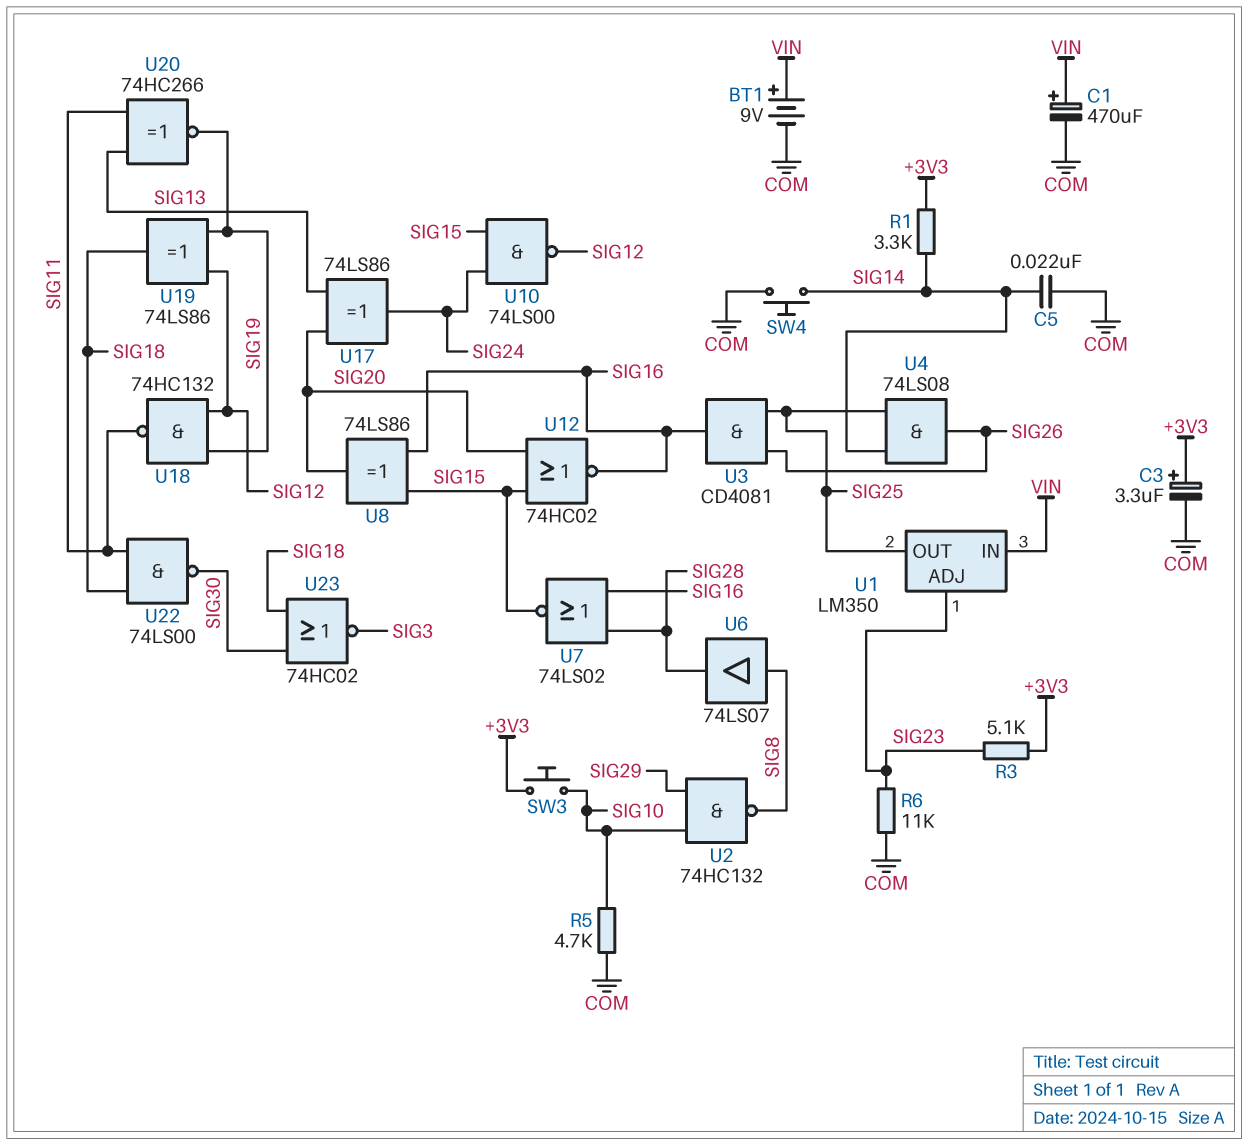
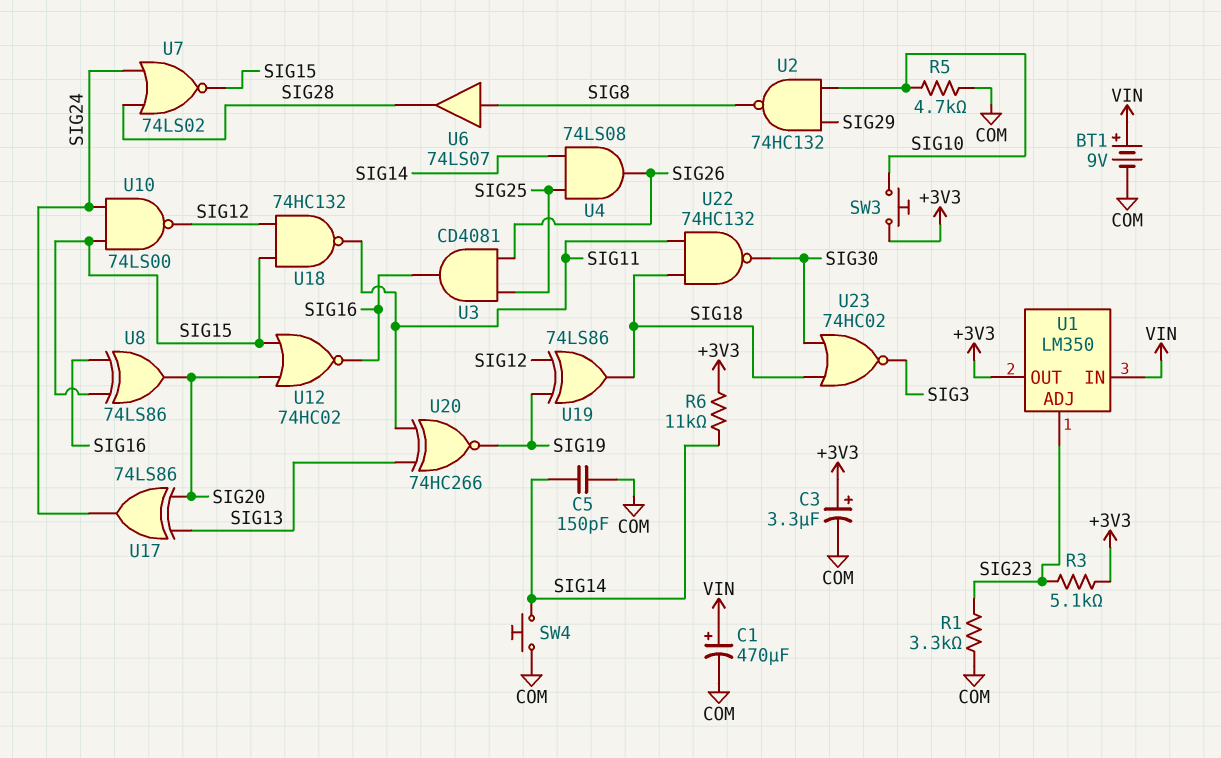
C5: 22nF (COM, SIG14) -> 150pF (COM, SIG14)
R1: 3.3k (+3V3, SIG14) -> 3.3k (COM, SIG23)
R6: 11k (COM, SIG23) -> 11k (+3V3, SIG14)
U1 pin OUT: SIG25 -> +3V3
U7: NOR 74LS02 (in SIG16, in SIG28, out SIG15) -> NOR 74LS02 (in SIG24, in SIG28, out SIG15)
U18: NAND 74HC132 (in SIG12, in SIG19, out SIG11) -> NAND 74HC132 (in SIG12, in SIG15, out SIG11)
U22: NAND 74LS00 (in SIG11, in SIG18, out SIG30) -> NAND 74HC132 (in SIG11, in SIG18, out SIG30)

